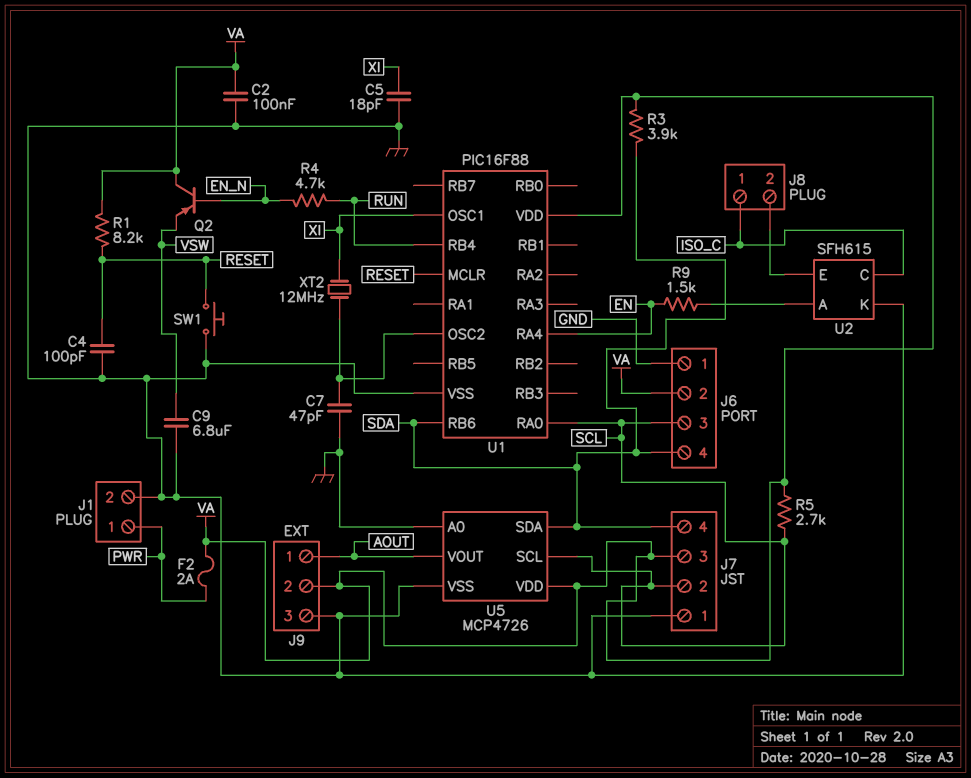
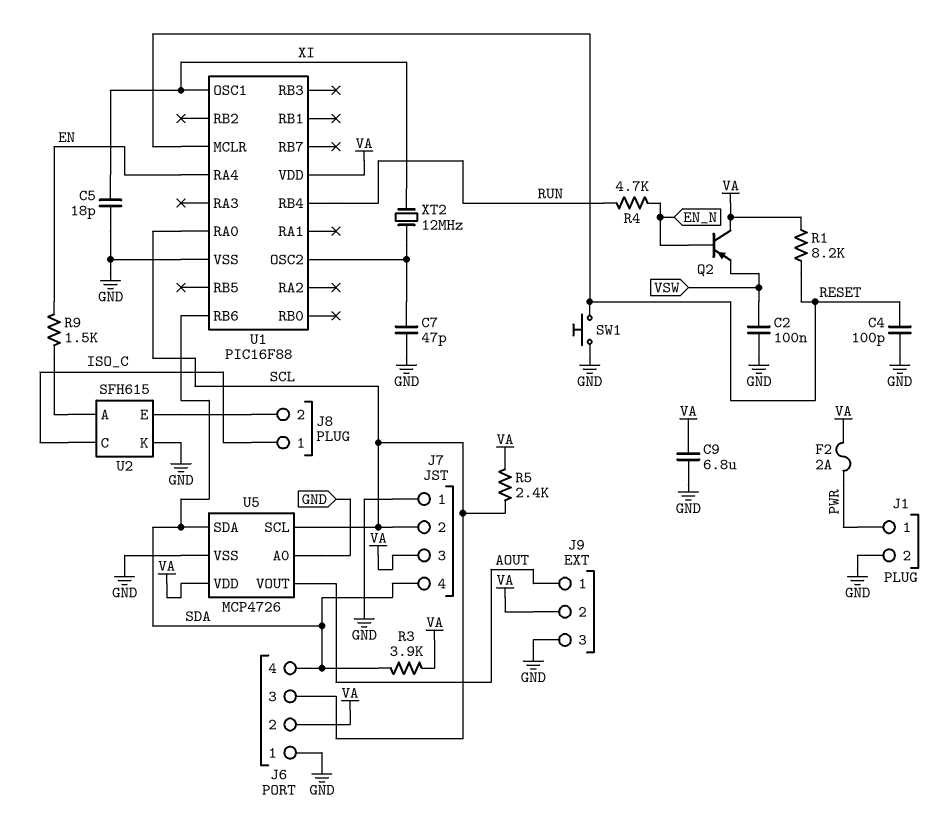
C2: 100nF (GND, VA) -> 100nF (GND, VSW)
C9: 6.8uF (GND, VSW) -> 6.8uF (GND, VA)
R5: 2.7k (SCL, VA) -> 2.4k (SCL, VA)

